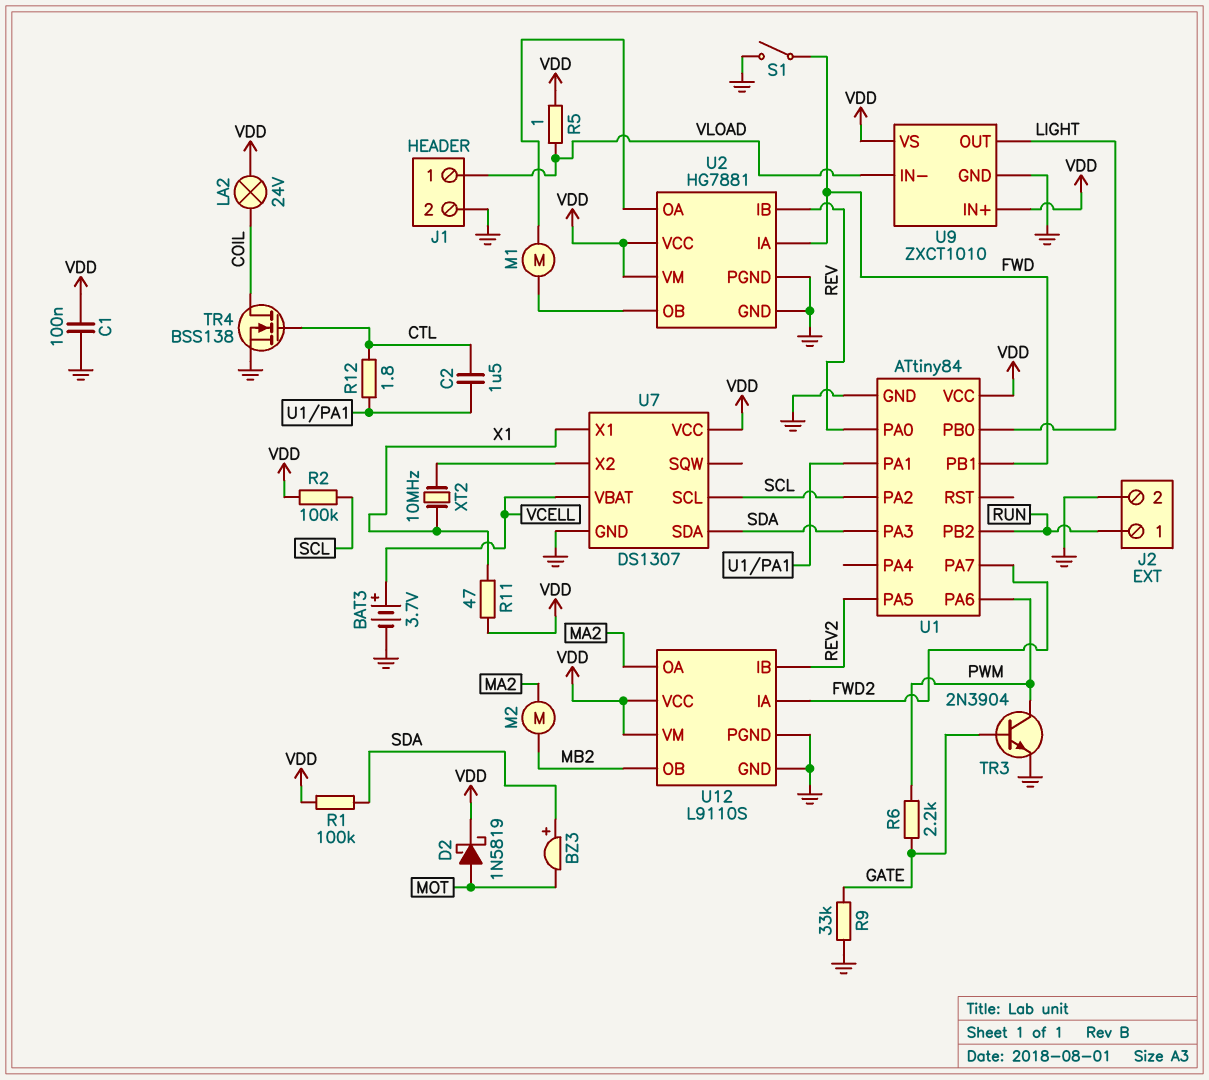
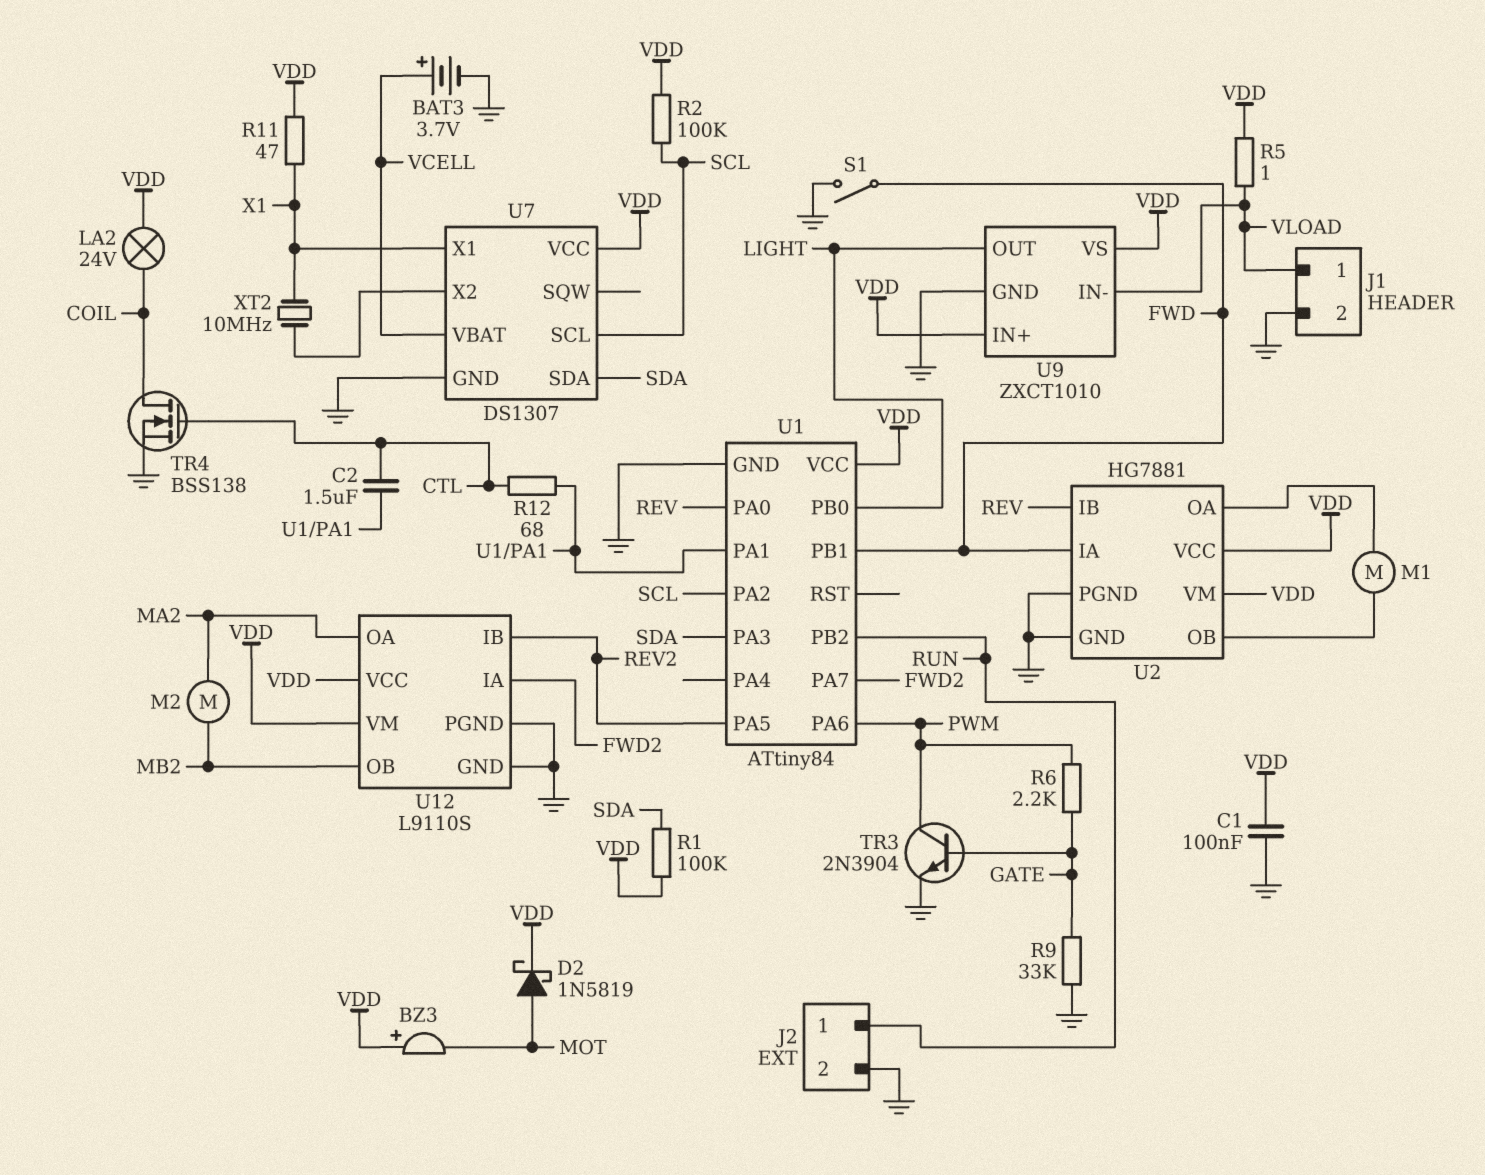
BZ3: buzzer (plus SDA, minus MOT) -> buzzer (plus VDD, minus MOT)
R12: 1.8 (CTL, U1/PA1) -> 68 (CTL, U1/PA1)

